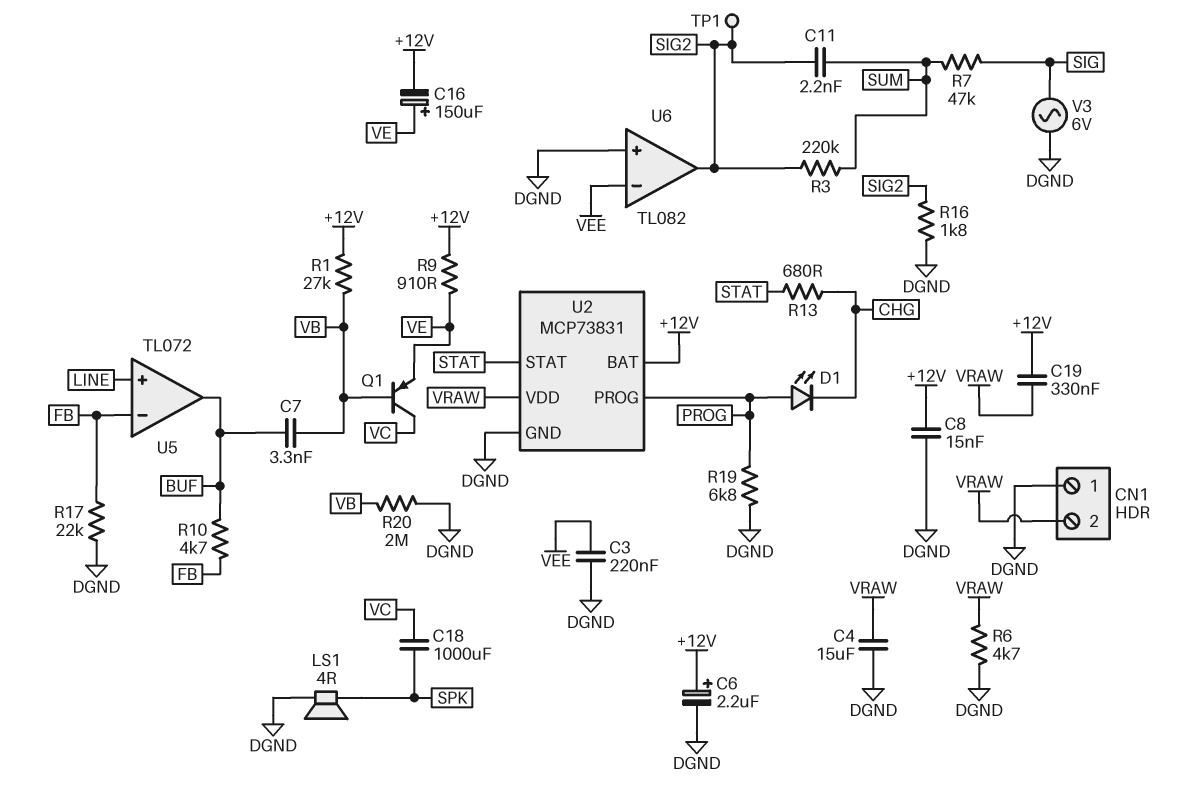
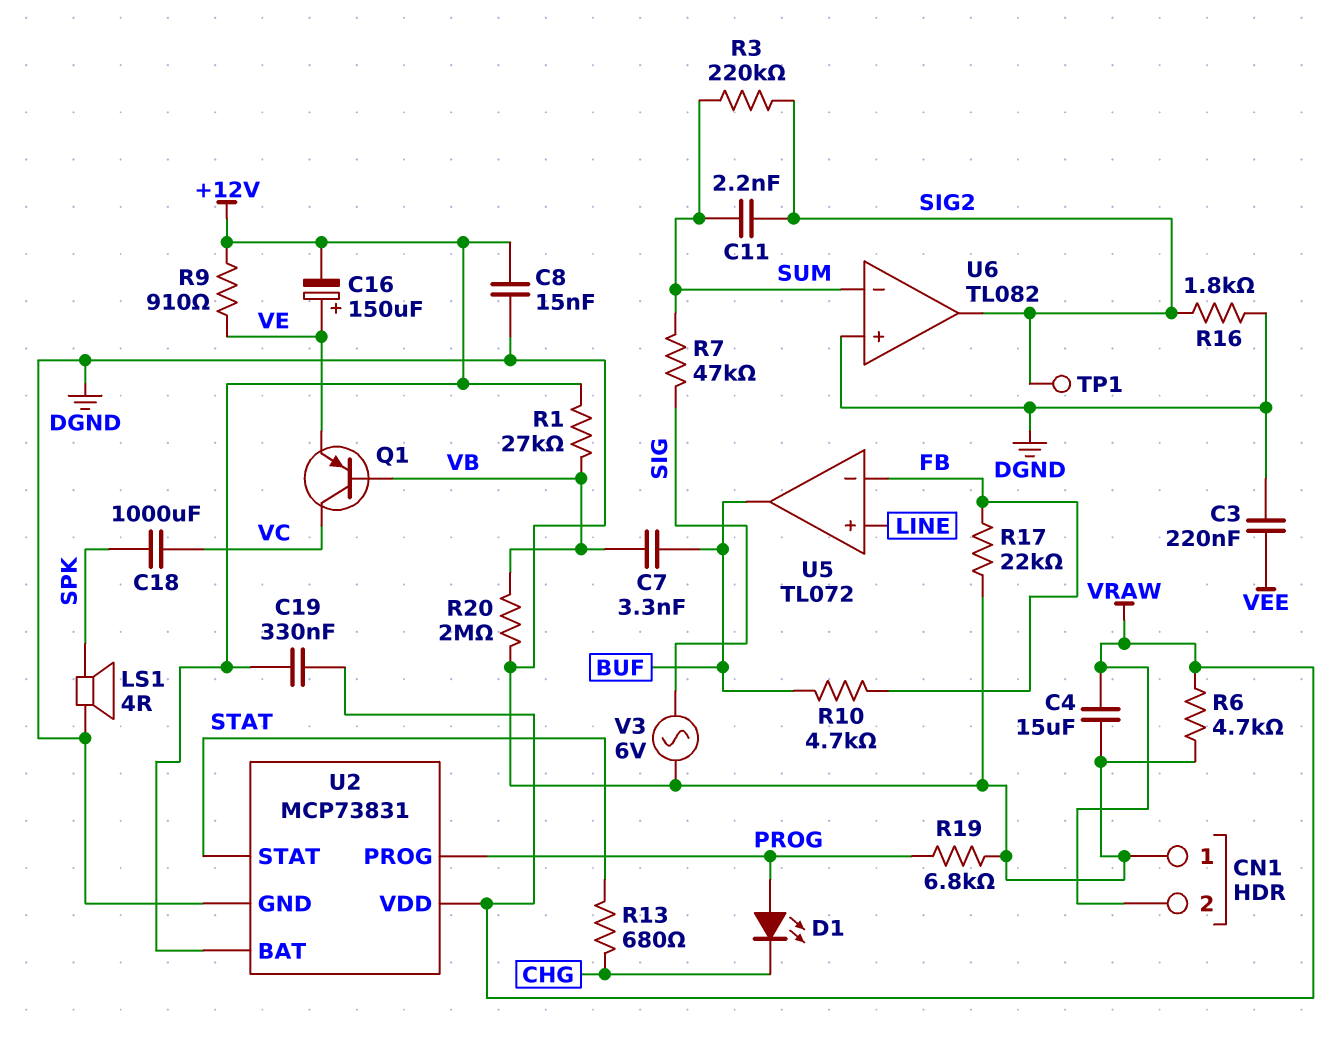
C6: 2.2uF (plus +12V, minus DGND) -> none
U6 pin in-: VEE -> SUM

